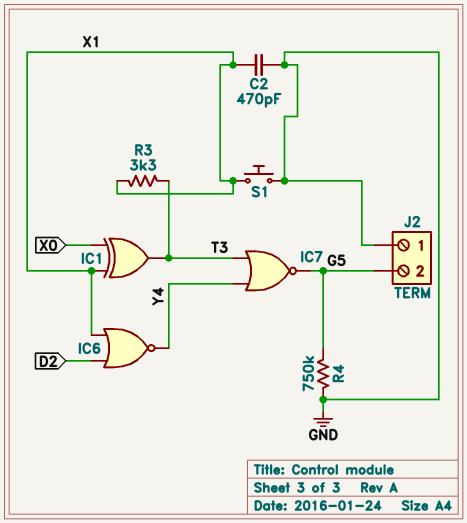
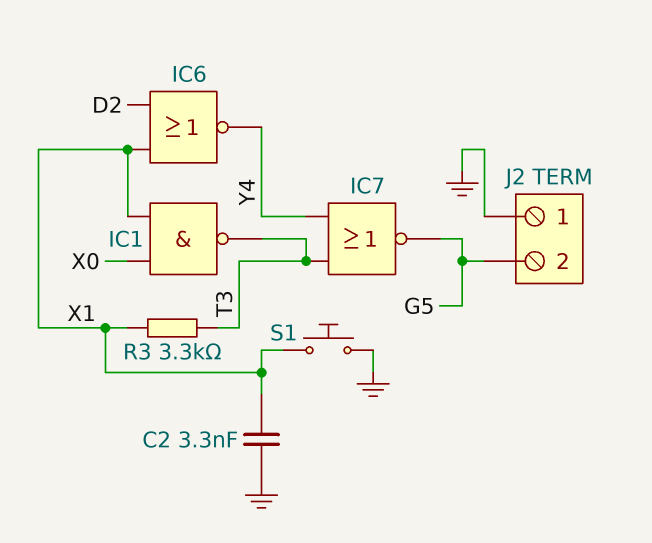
C2: 470pF (GND, X1) -> 3.3nF (GND, X1)
IC1: XOR (in X0, in X1, out T3) -> NAND (in X0, in X1, out T3)
R4: 750k (G5, GND) -> none

